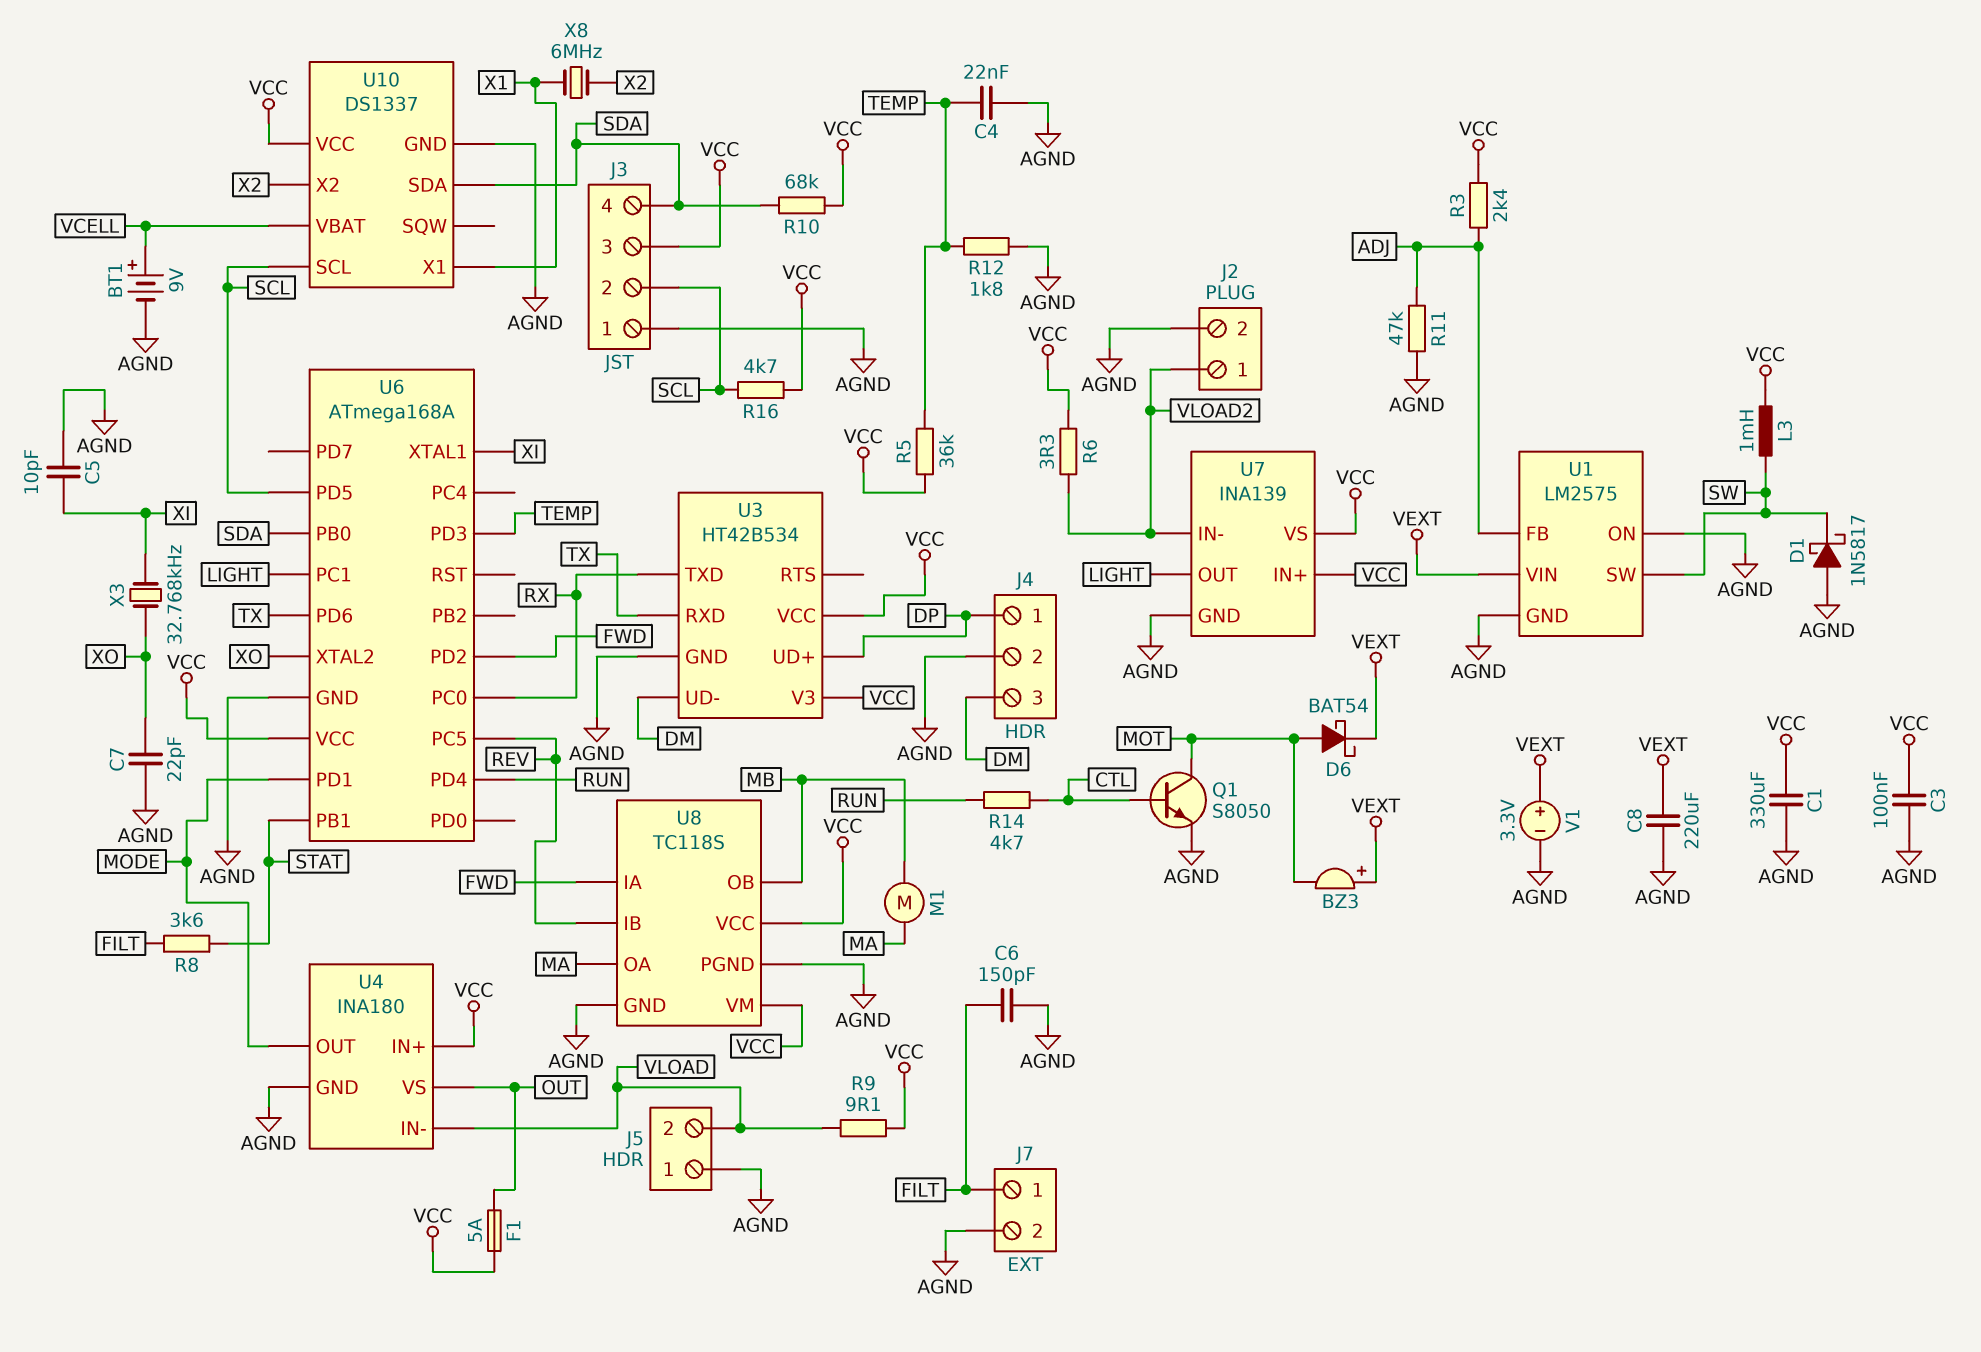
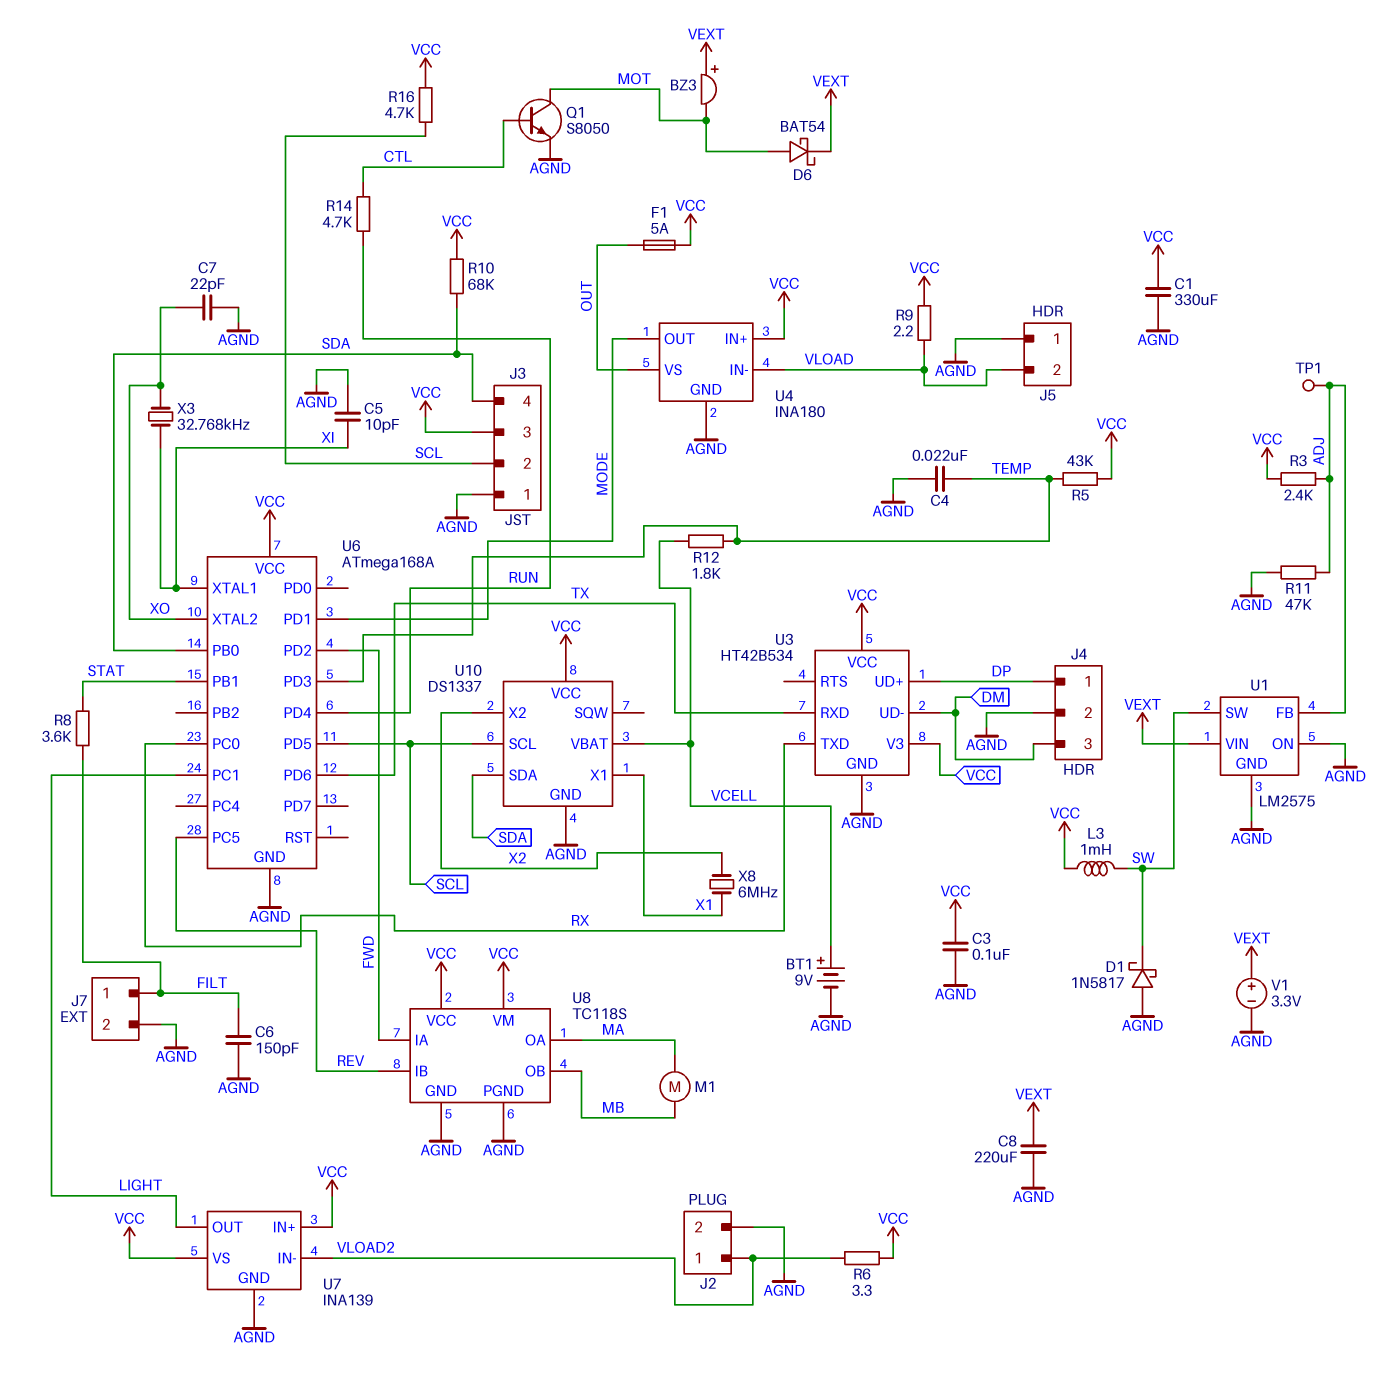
R5: 36k (TEMP, VCC) -> 43k (TEMP, VCC)
R9: 9.1 (VCC, VLOAD) -> 2.2 (VCC, VLOAD)
R12: 1.8k (AGND, TEMP) -> 1.8k (TEMP, VCELL)
TP1: none -> test point (ADJ)

